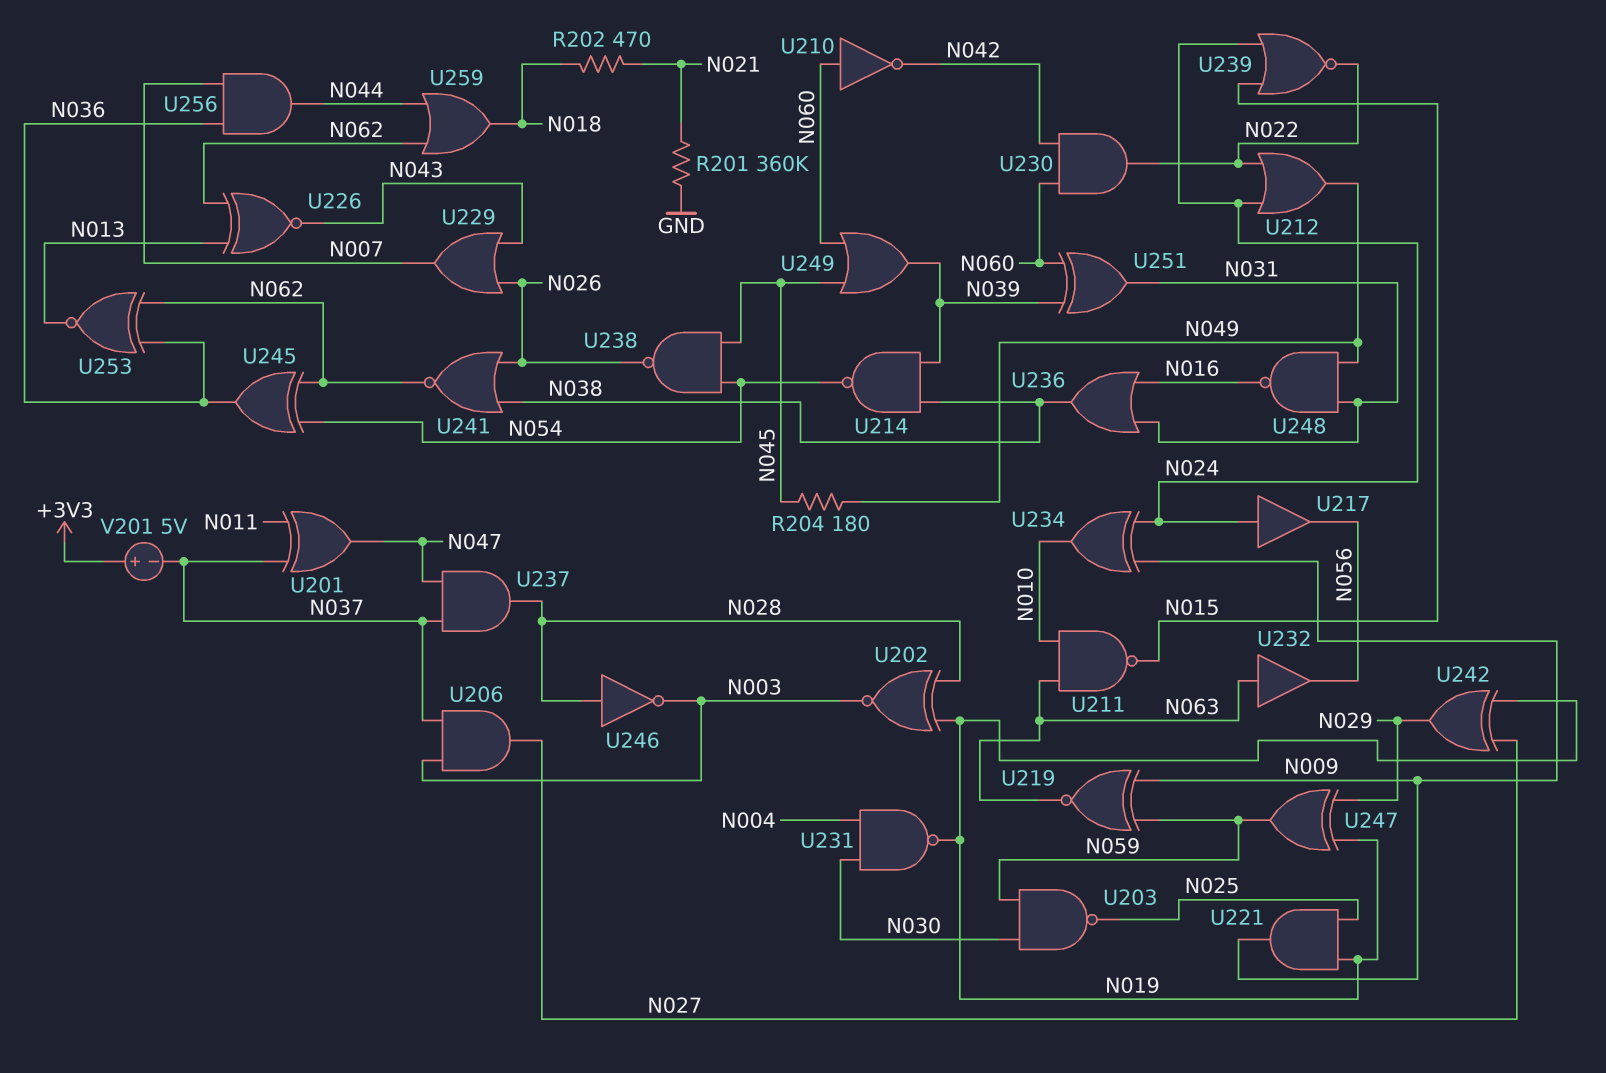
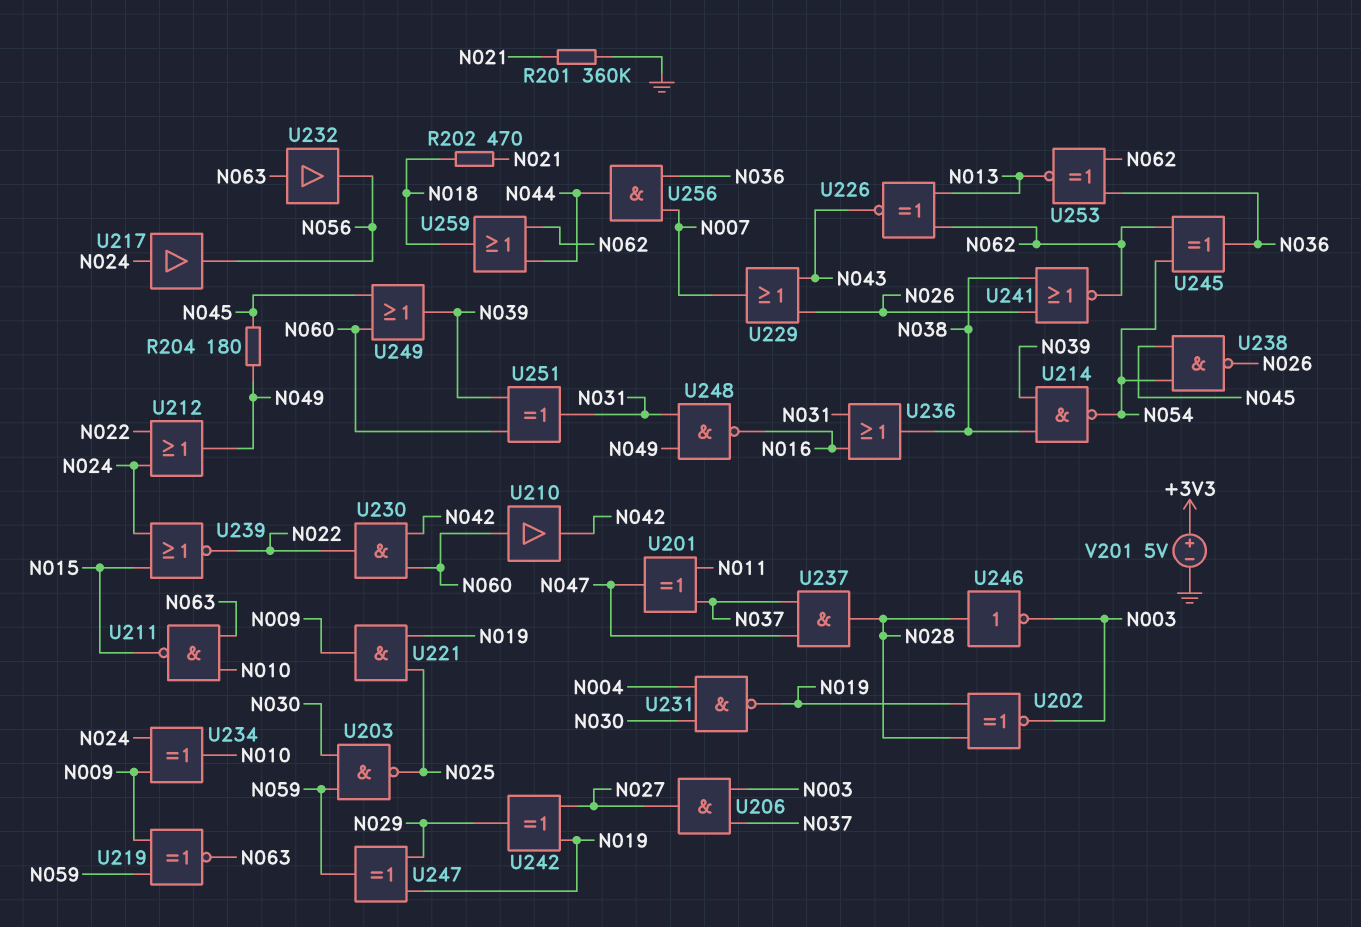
U210: NOT (in N060, out N042) -> buffer (in N060, out N042)
V201: 5V (plus +3V3, minus N037) -> 5V (plus +3V3, minus GND)

